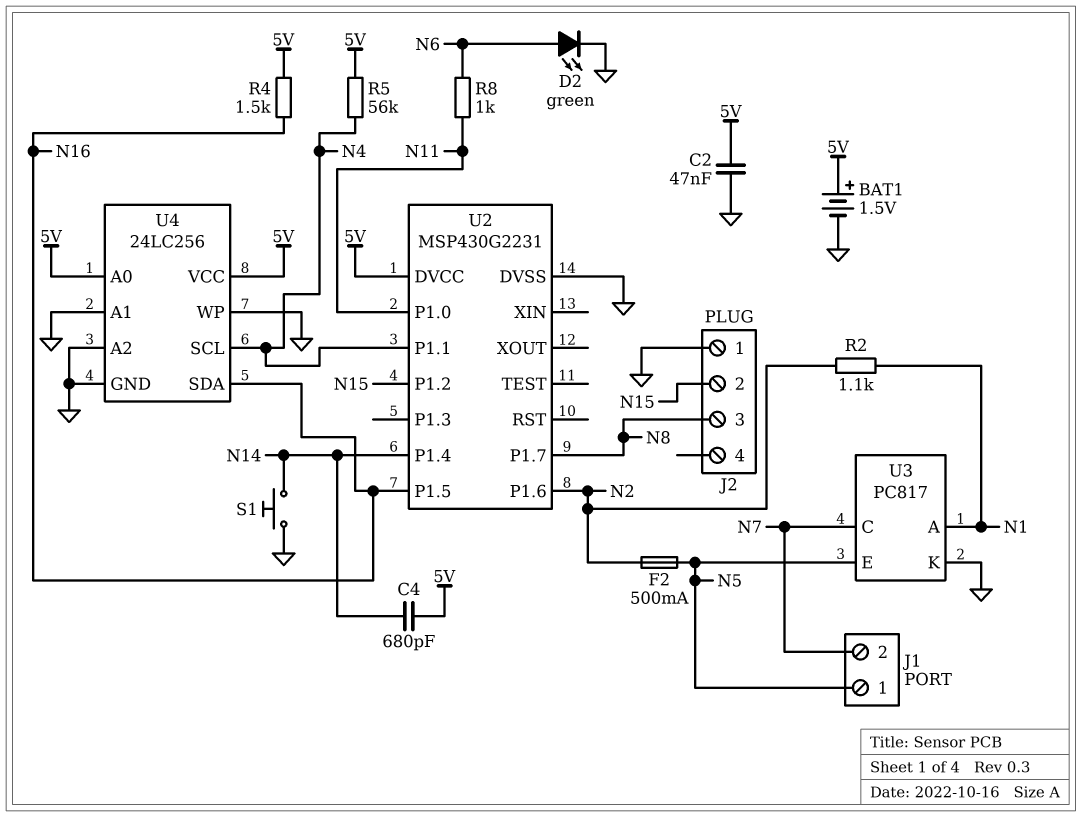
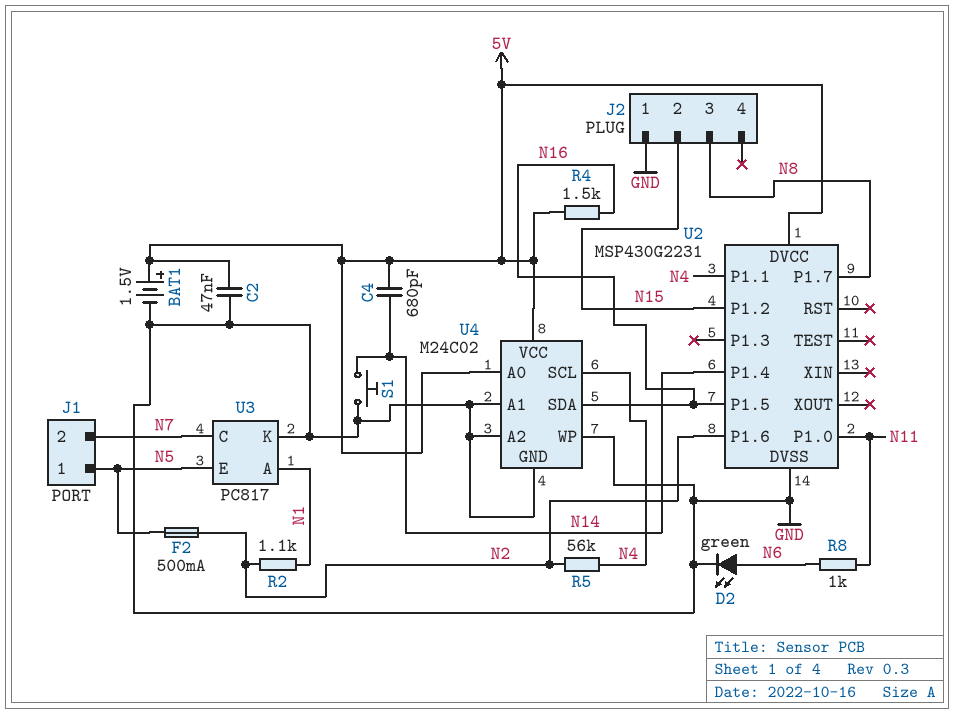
R5: 56k (5V, N4) -> 56k (N2, N4)
U4: 24LC256 -> M24C02

